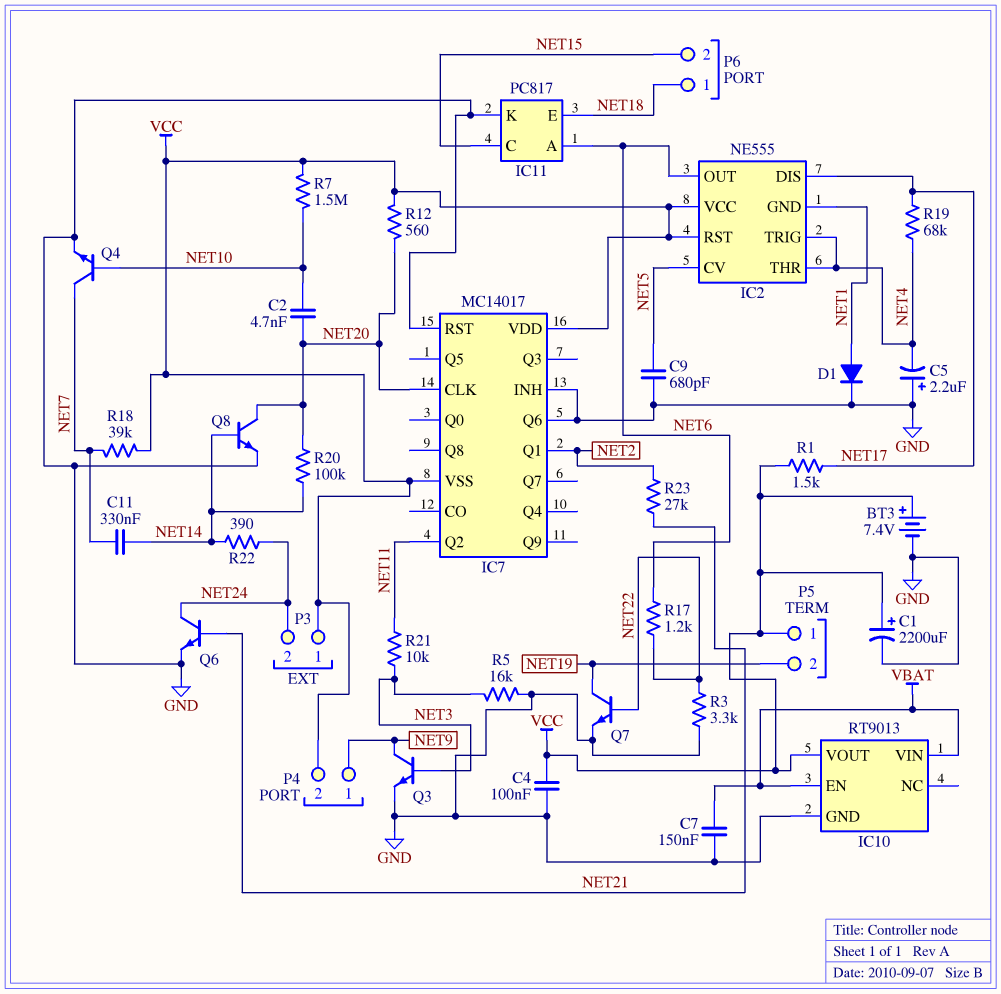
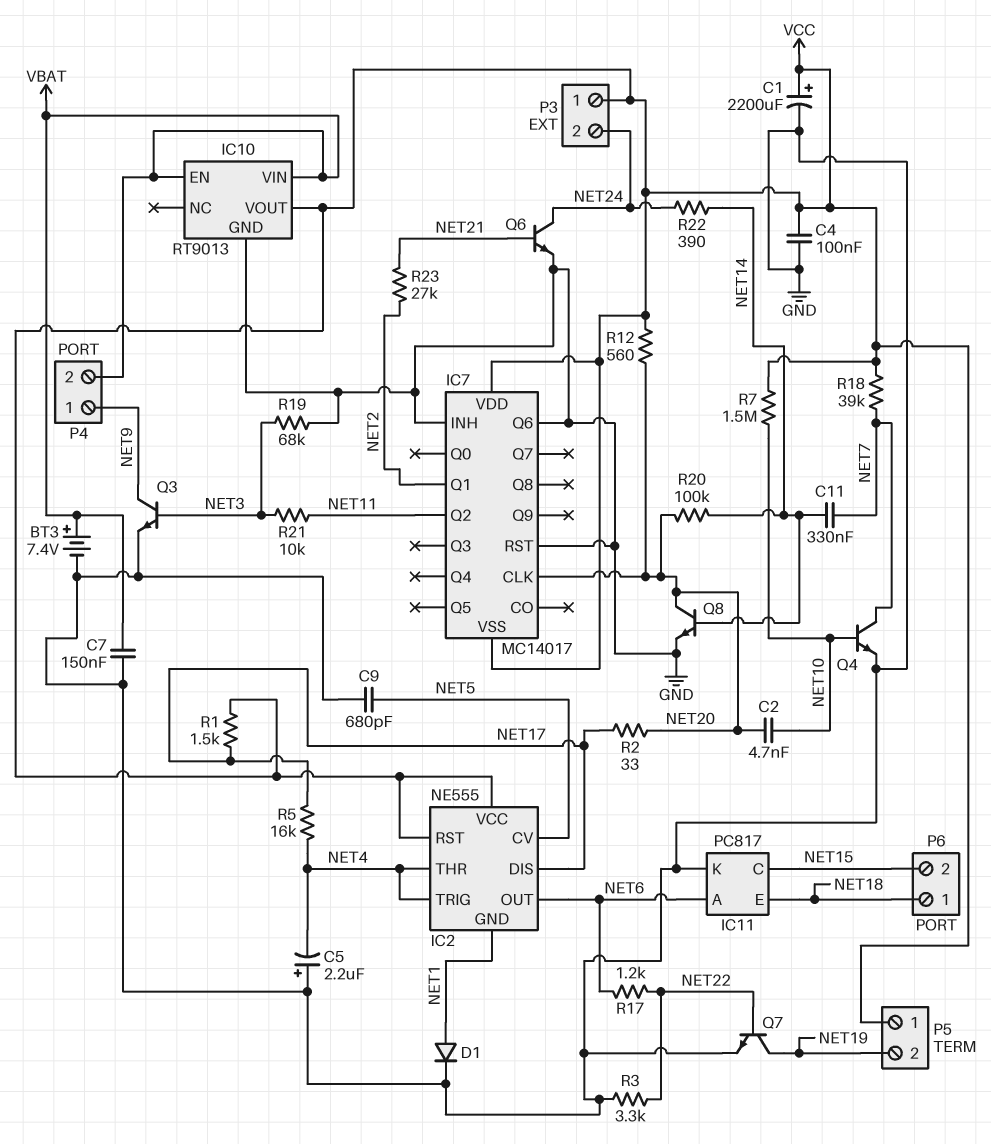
BT3: 7.4V (plus VCC, minus GND) -> 7.4V (plus VBAT, minus GND)
P4 pin 2: VCC -> VBAT
R2: none -> 33 (NET17, NET20)
R5: 16k (GND, NET3) -> 16k (NET4, NET17)
R19: 68k (NET4, NET17) -> 68k (GND, NET3)

